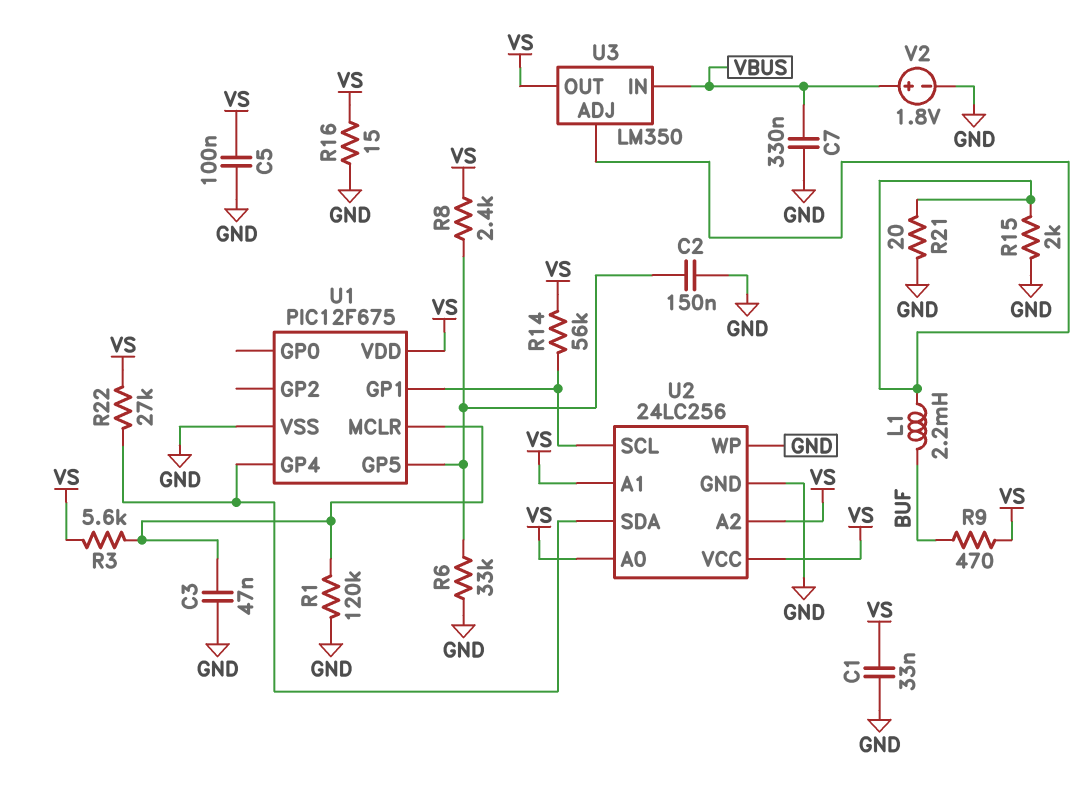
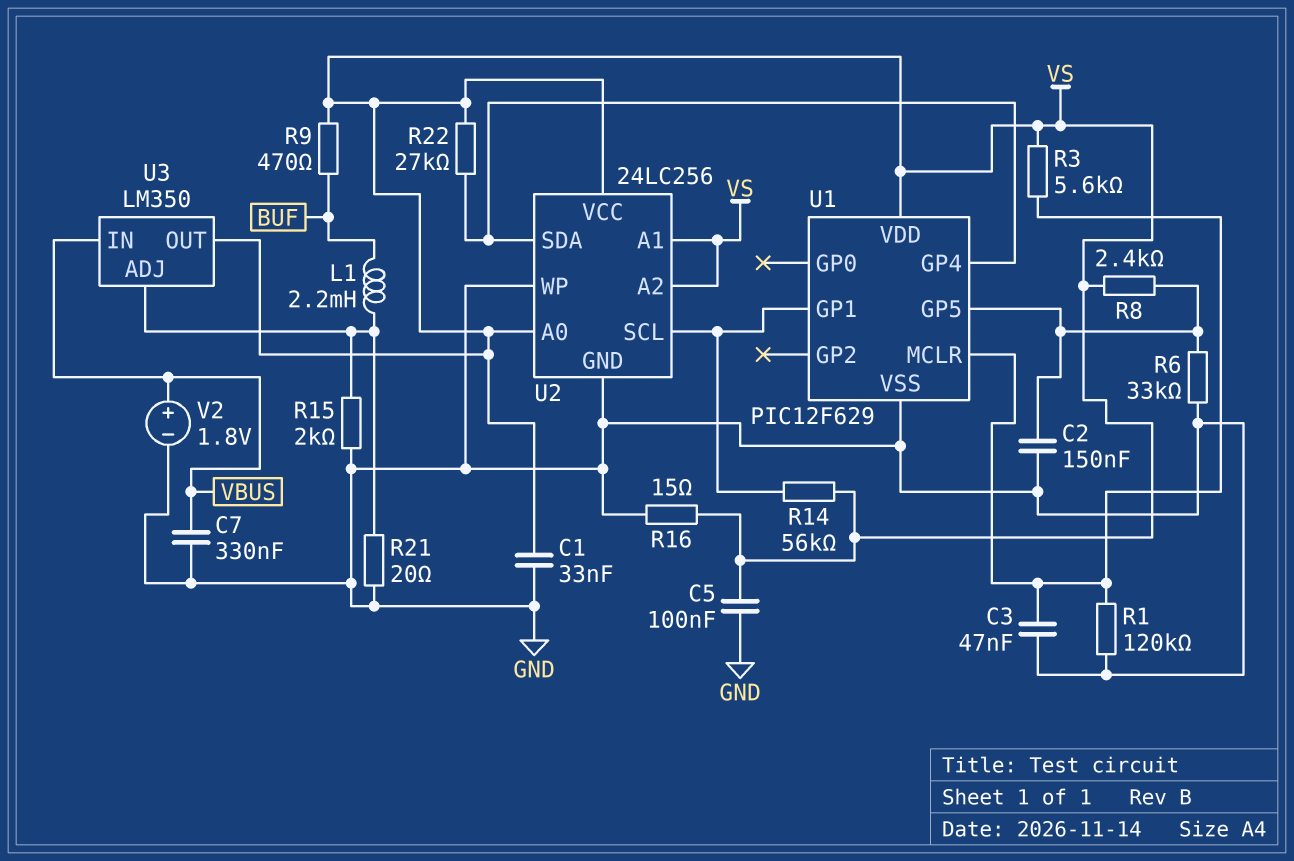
U1: PIC12F675 -> PIC12F629

